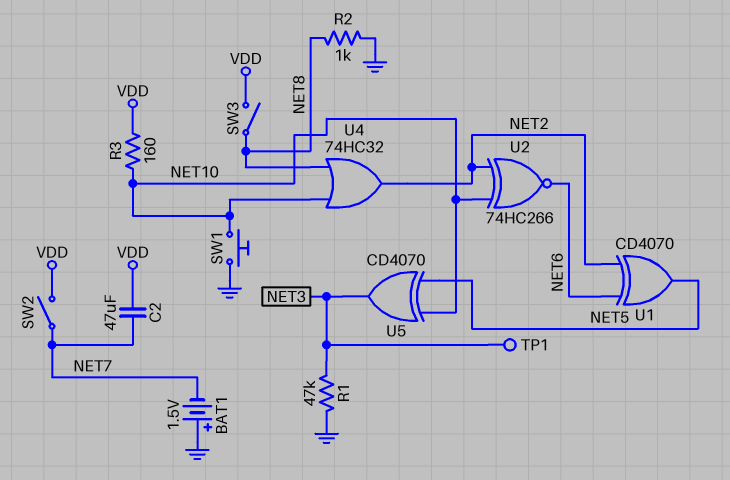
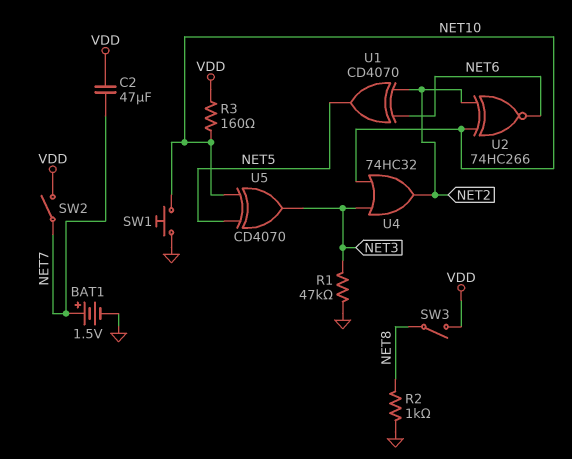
BAT1: 1.5V (plus GND, minus NET7) -> 1.5V (plus NET7, minus GND)
TP1: test point (NET3) -> none
U4: OR 74HC32 (in NET8, in NET10, out NET2) -> OR 74HC32 (in NET3, in NET10, out NET2)

